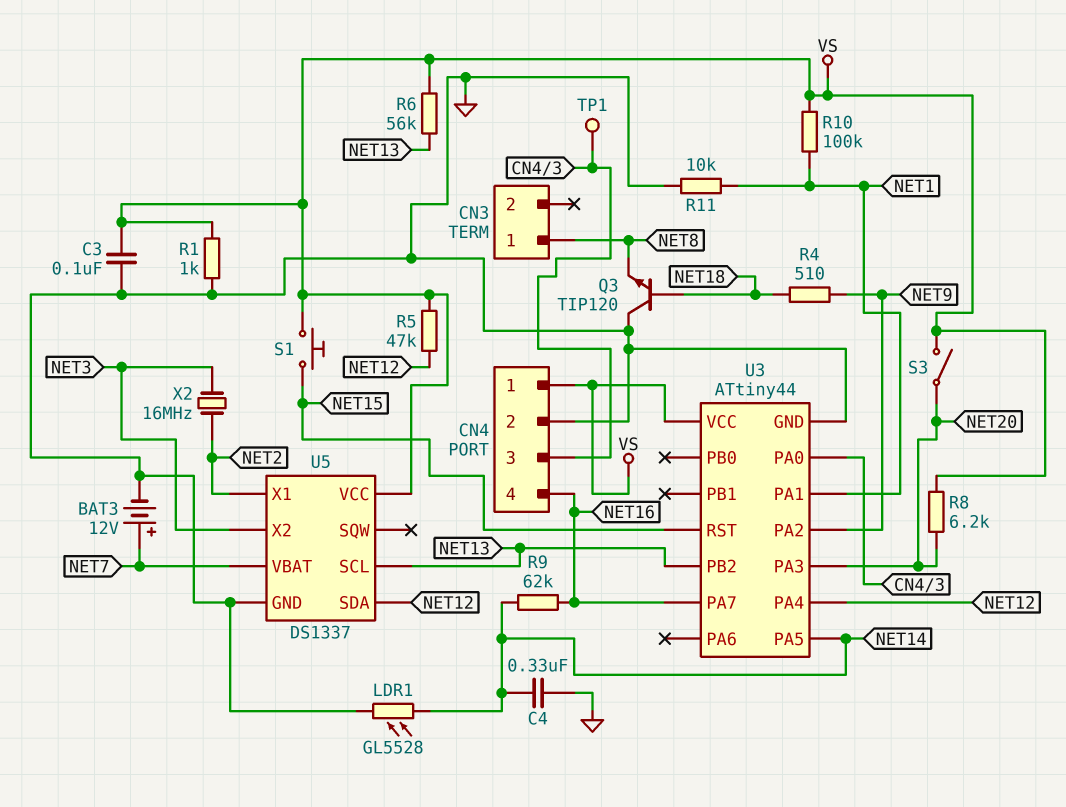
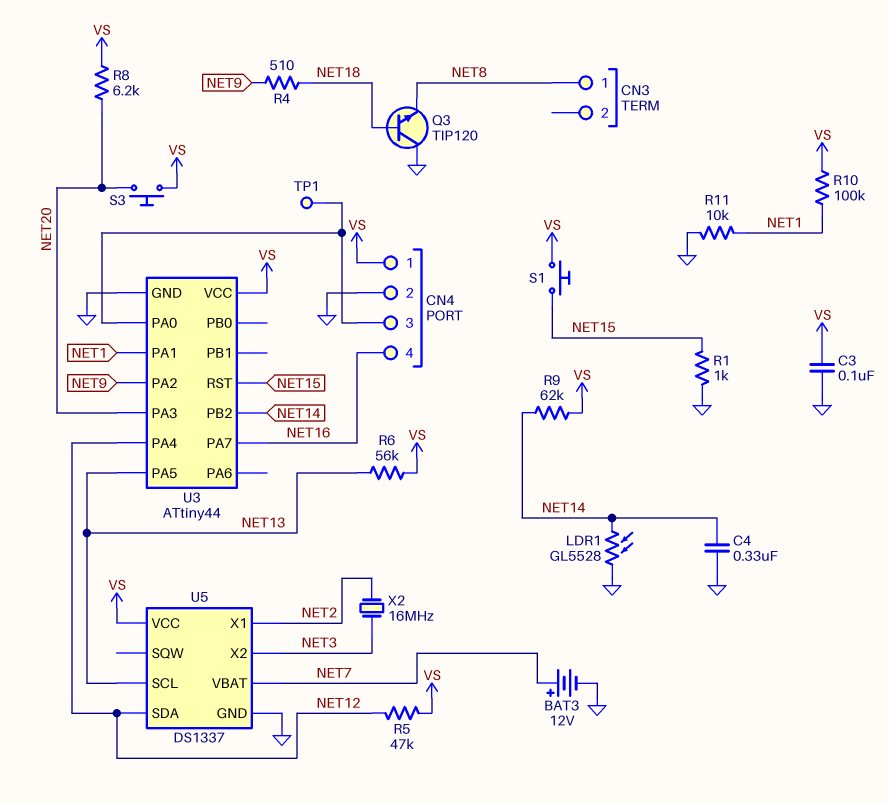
R1: 1k (GND, VS) -> 1k (GND, NET15)
R9: 62k (NET14, NET16) -> 62k (NET14, VS)
S3: switch (NET20, VS) -> button (NET20, VS)
U3 pin PA5: NET14 -> NET13
U3 pin PB2: NET13 -> NET14

